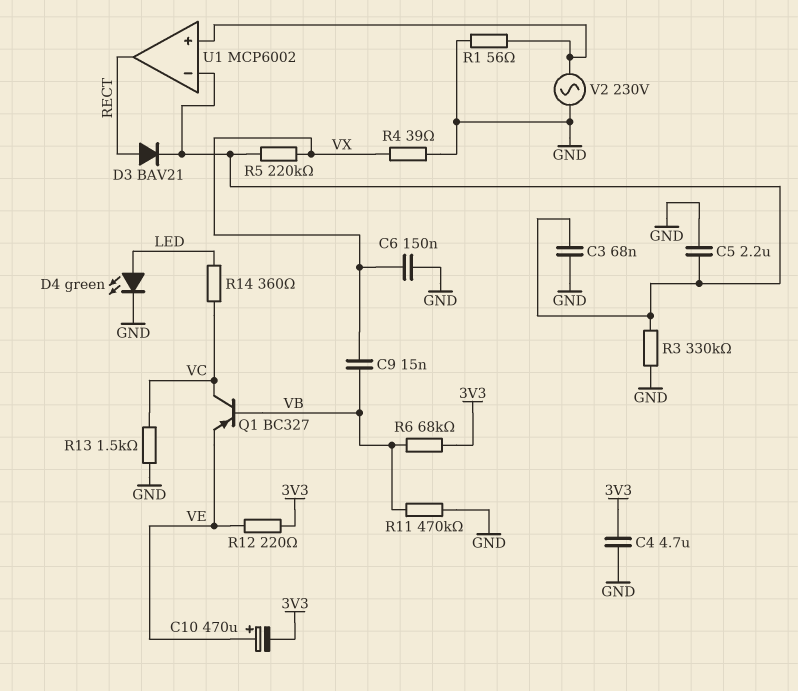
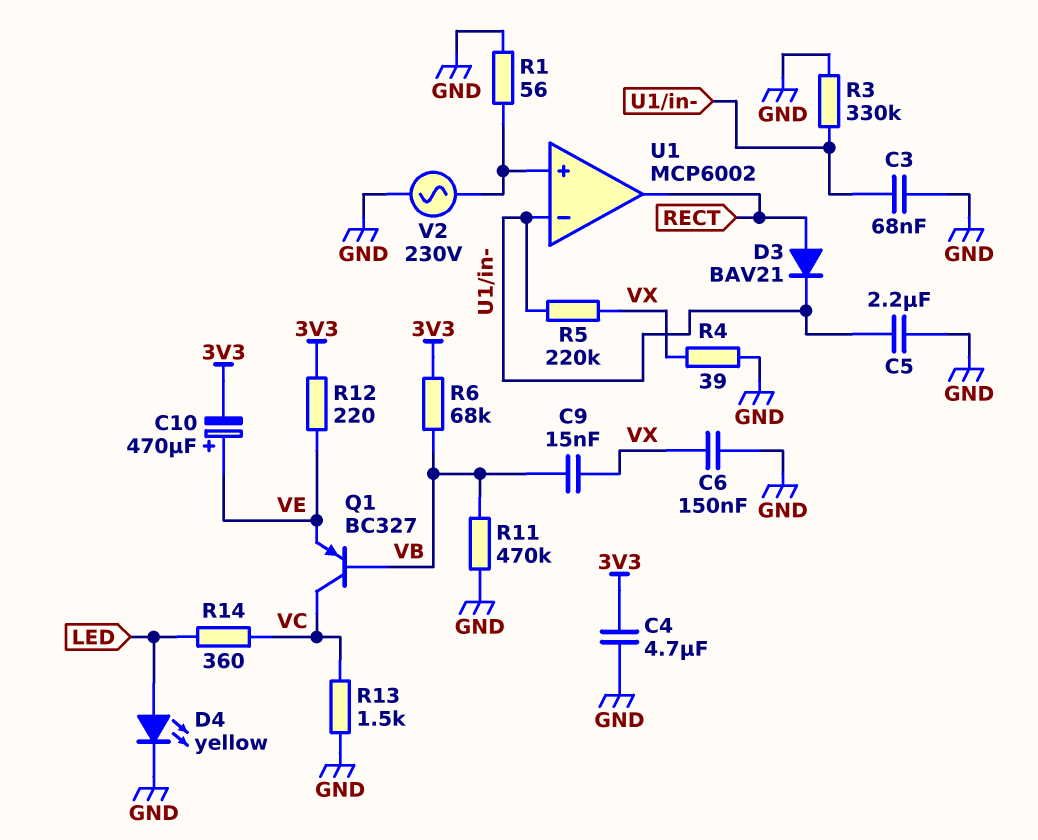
D4: LED green (A LED, K GND) -> LED yellow (A LED, K GND)

